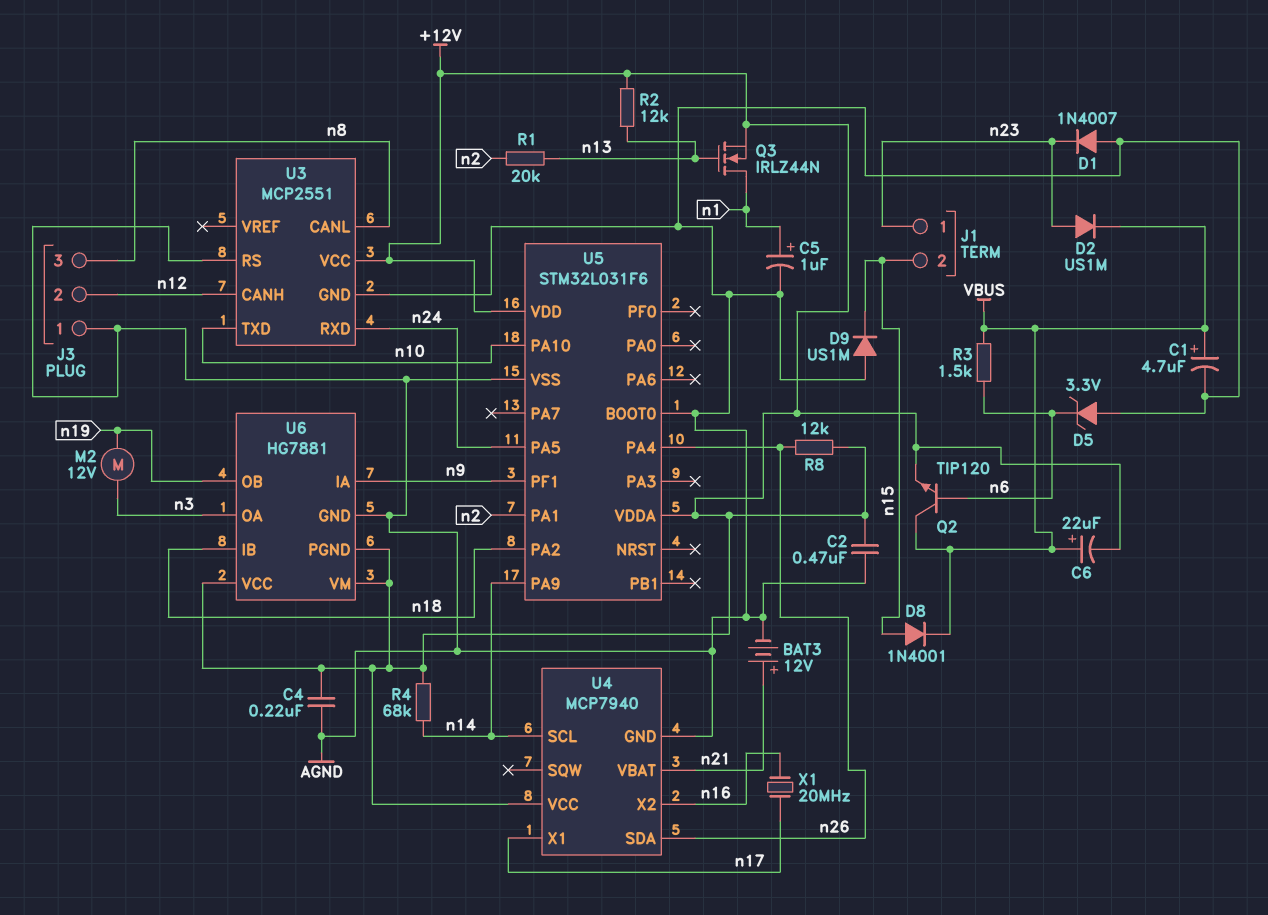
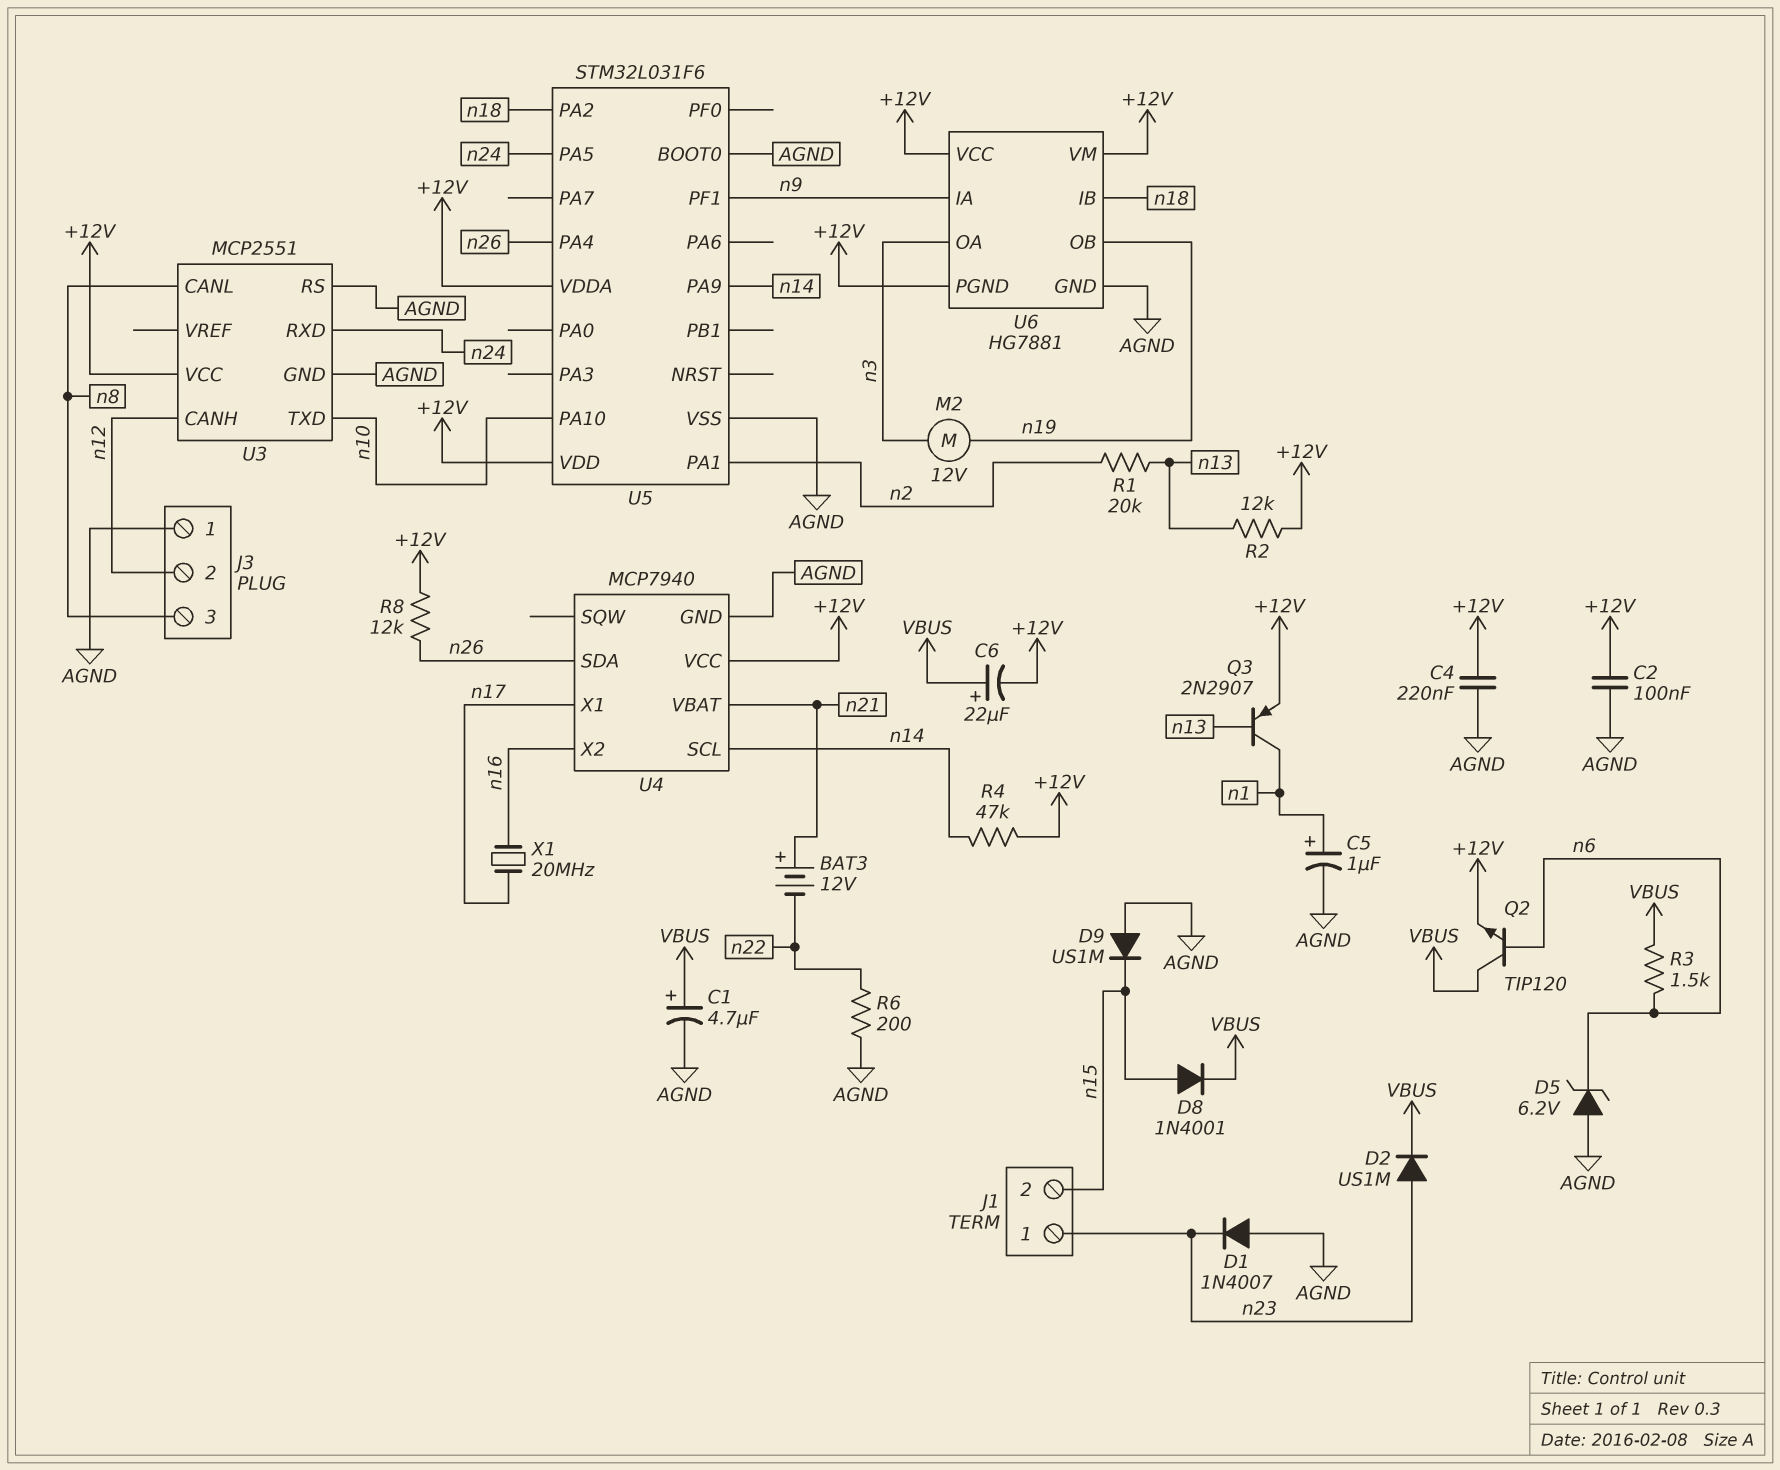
BAT3: 12V (plus n21, minus AGND) -> 12V (plus n21, minus n22)
C2: 470nF (+12V, AGND) -> 100nF (+12V, AGND)
D5: zener 3.3V (A AGND, K n6) -> zener 6.2V (A AGND, K n6)
Q3: NMOS IRLZ44N (G n13, D n1, S +12V) -> PNP 2N2907 (B n13, C n1, E +12V)
R4: 68k (+12V, n14) -> 47k (+12V, n14)
R6: none -> 200 (AGND, n22)

